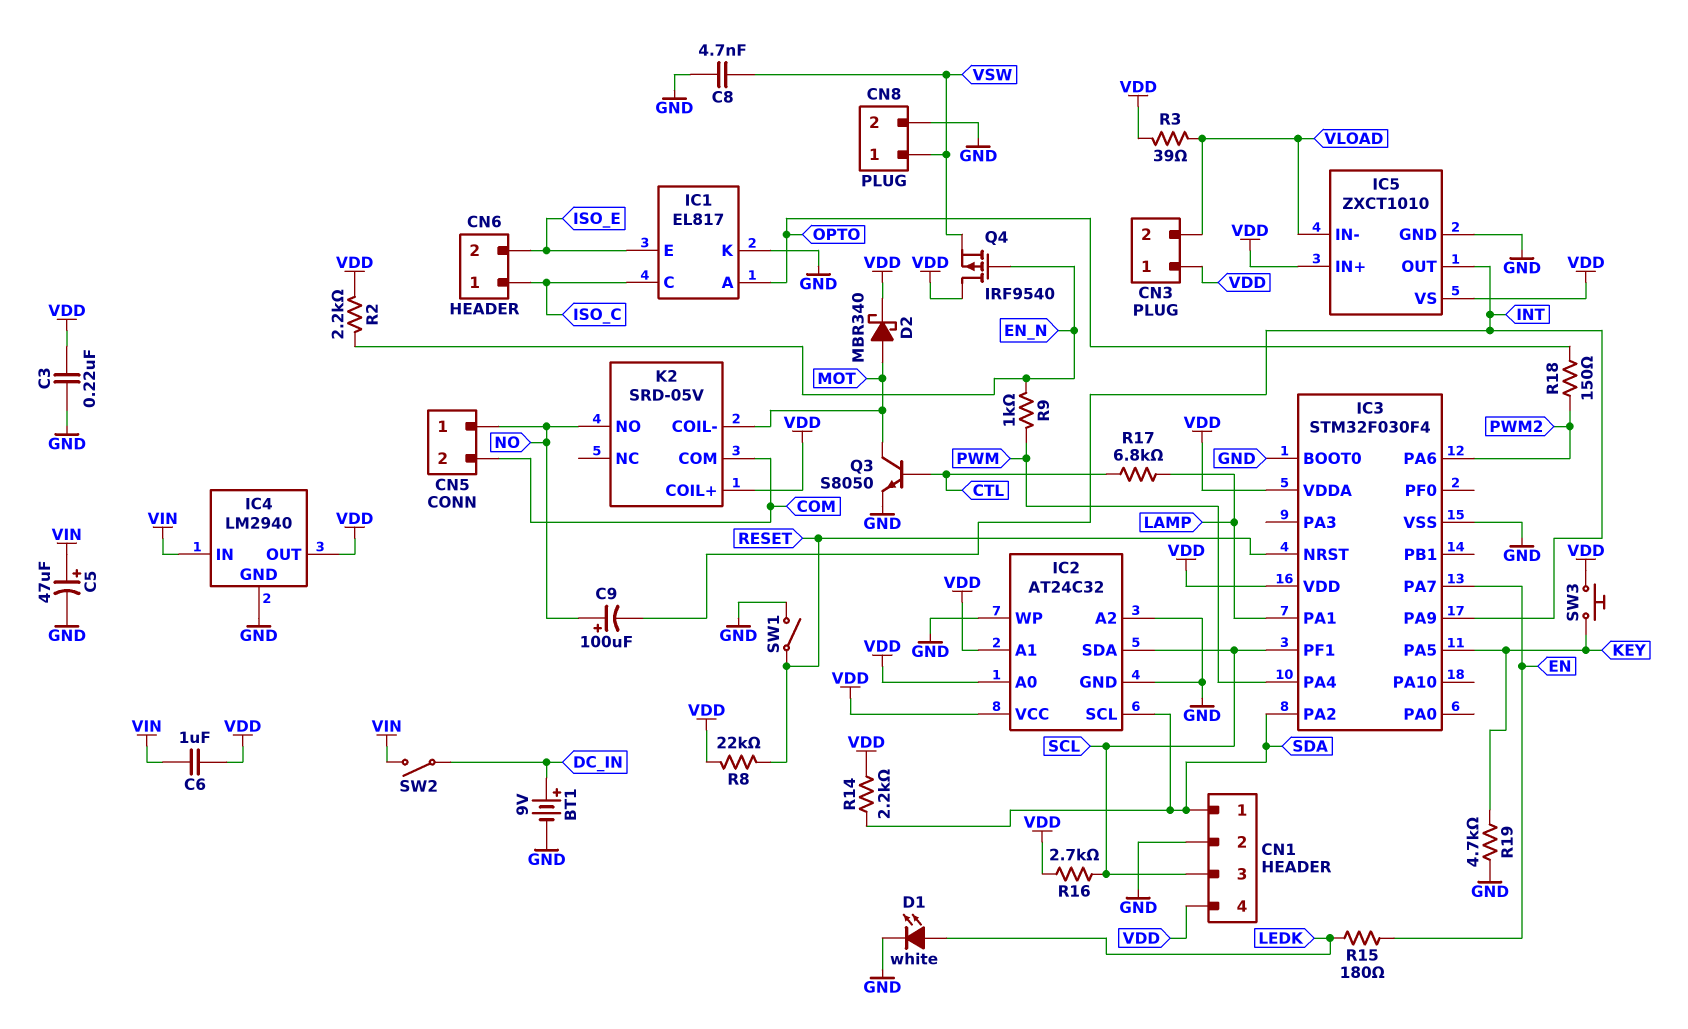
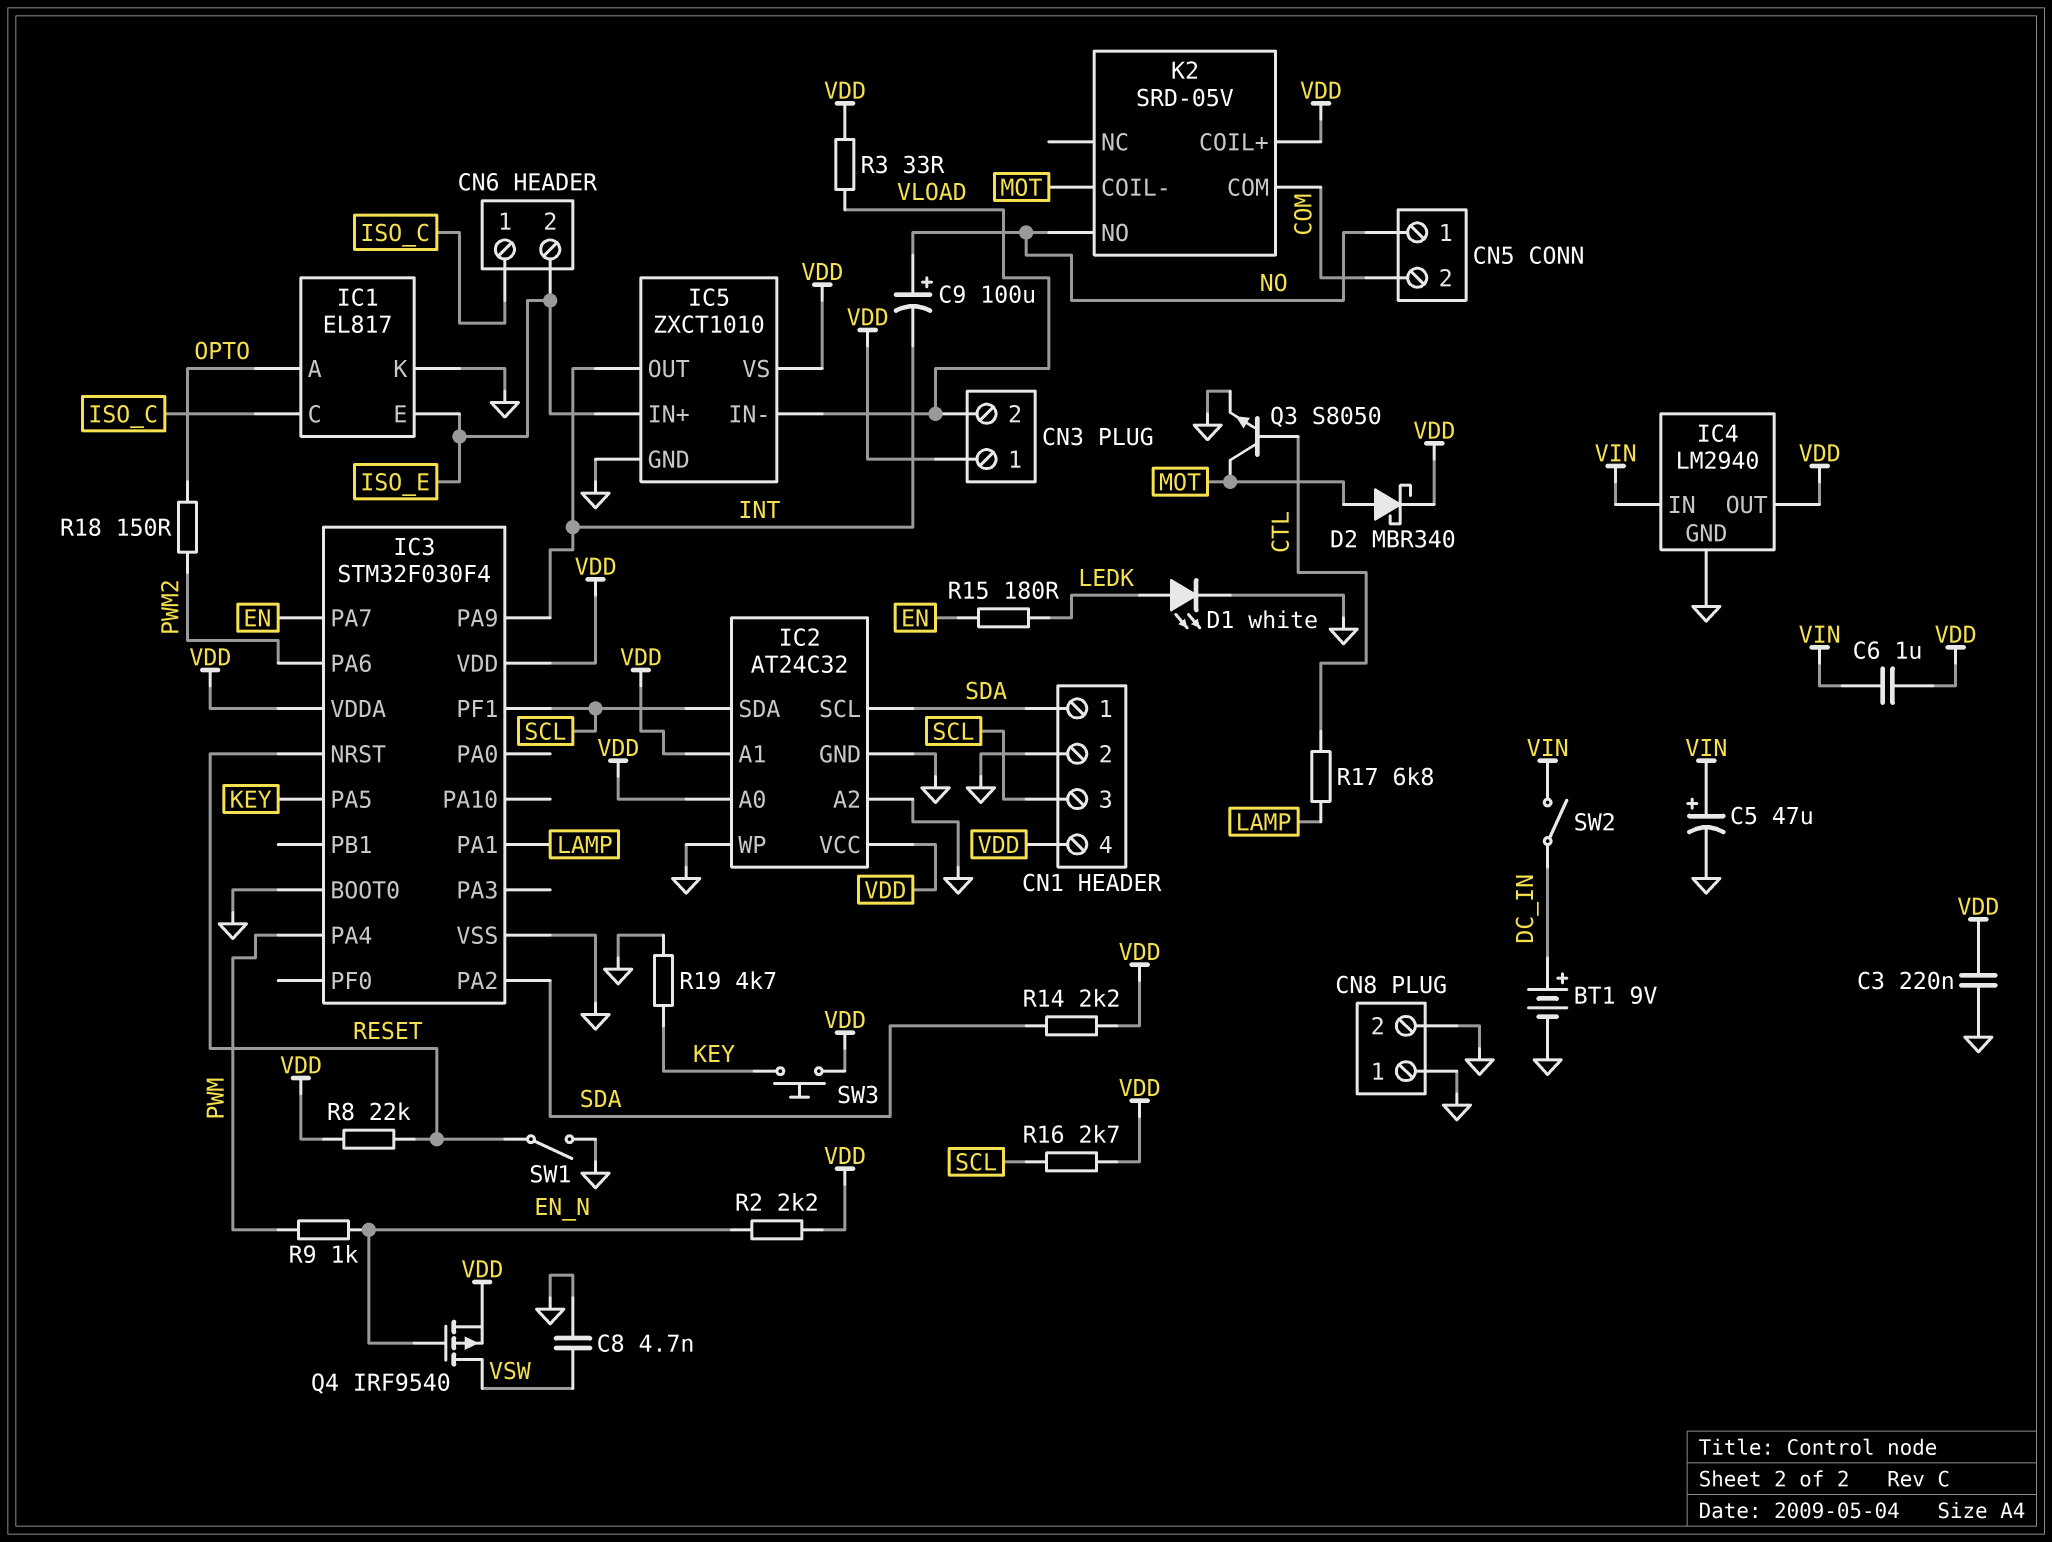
CN8 pin 1: VSW -> GND
IC5 pin IN+: VDD -> ISO_E
Q4: PMOS IRF9540 (G EN_N, D VDD, S VSW) -> PMOS IRF9540 (G EN_N, D VSW, S VDD)
R3: 39 (VDD, VLOAD) -> 33 (VDD, VLOAD)

